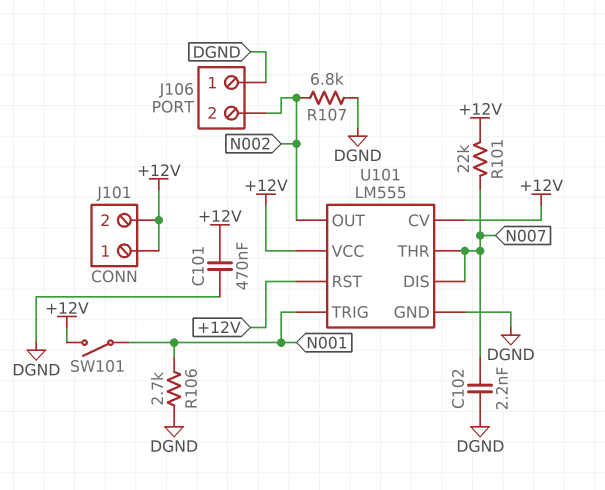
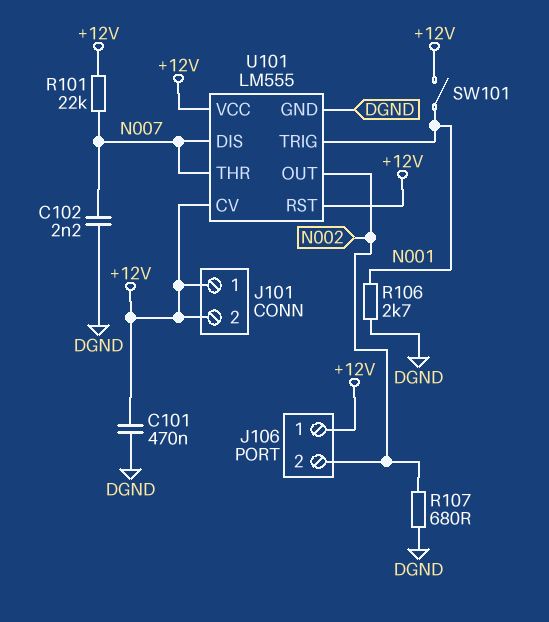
J106 pin 1: DGND -> +12V
R107: 6.8k (DGND, N002) -> 680 (DGND, N002)

